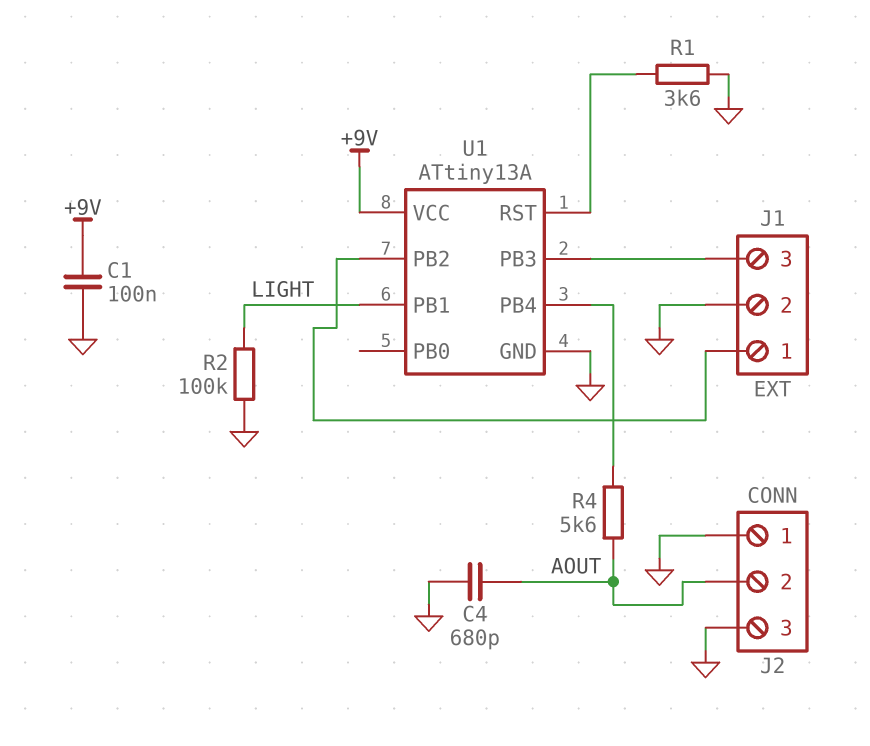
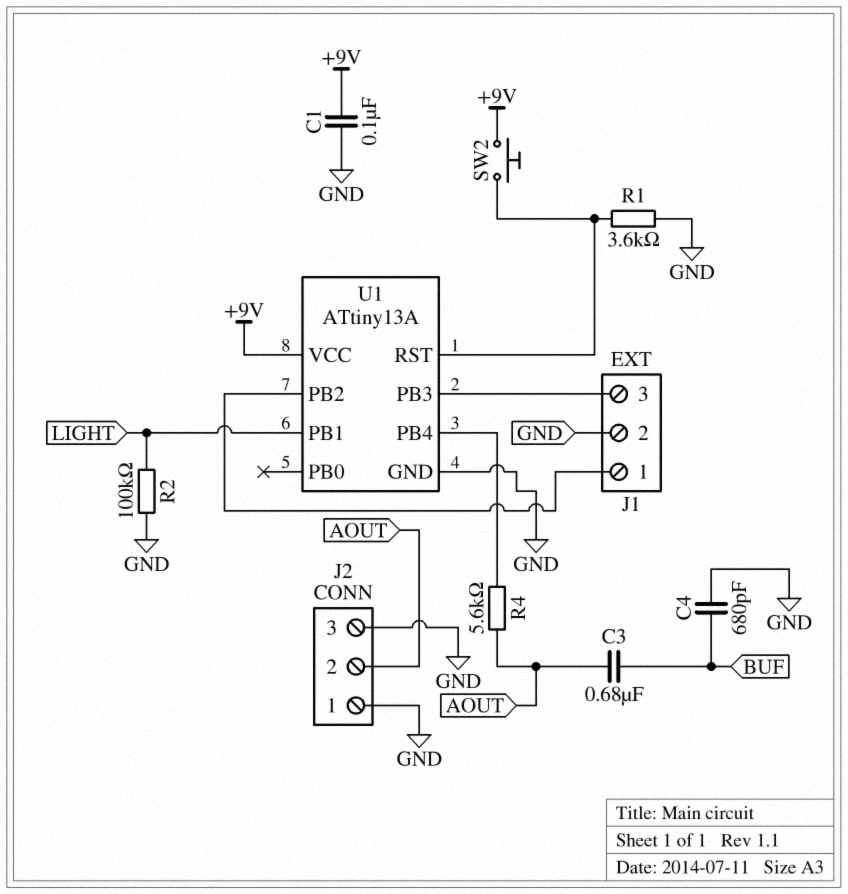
C3: none -> 680nF (AOUT, BUF)
C4: 680pF (AOUT, GND) -> 680pF (BUF, GND)
SW2: none -> button (+9V, U1/RST)

